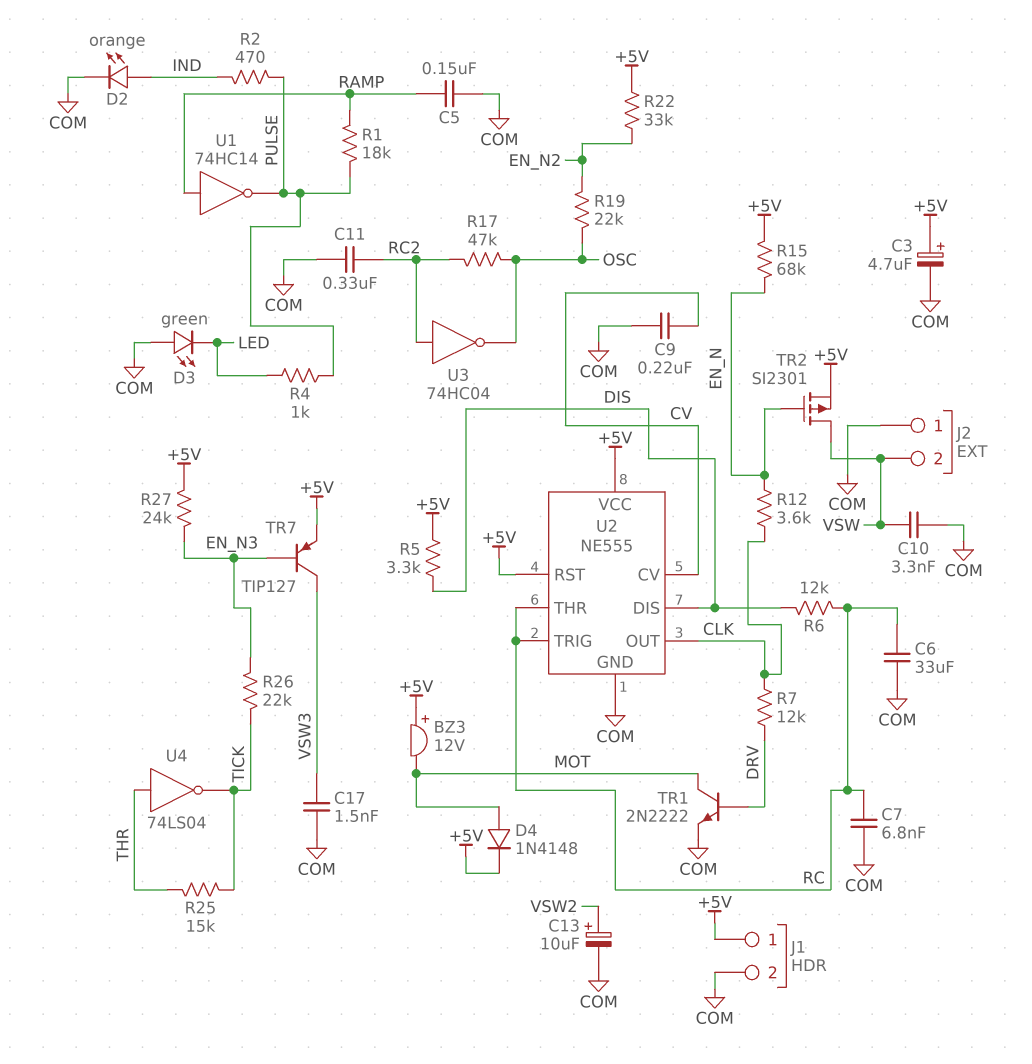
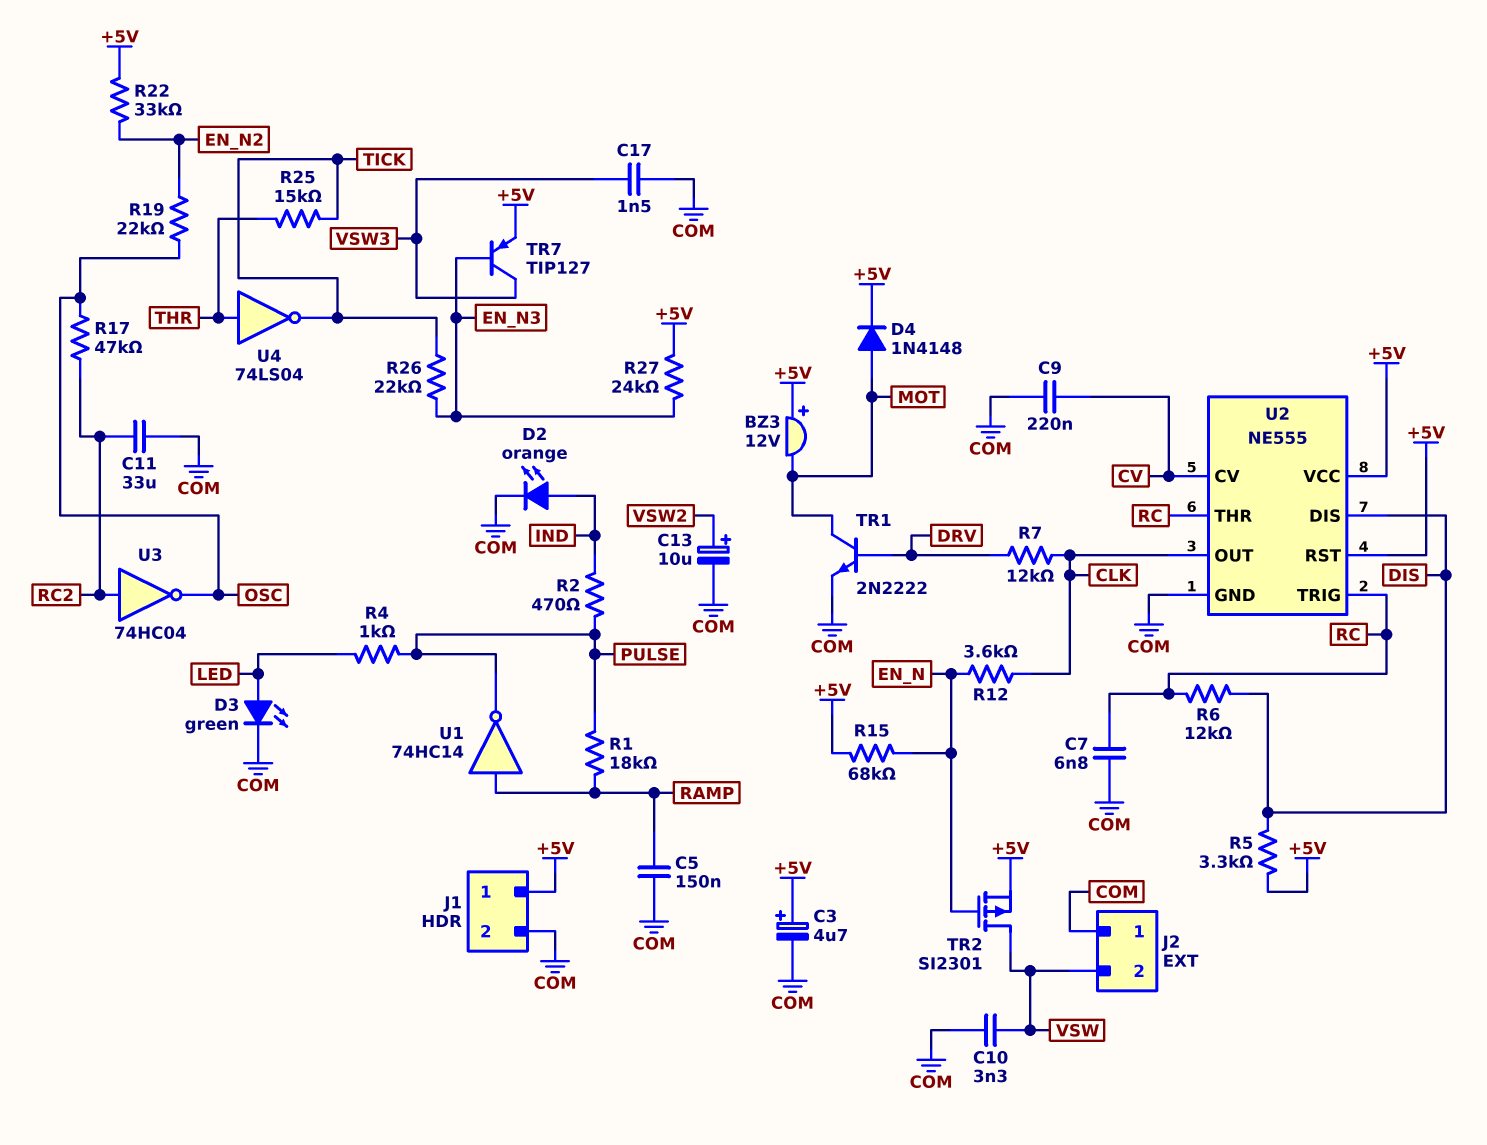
C6: 33uF (COM, RC) -> none
C11: 330nF (COM, RC2) -> 33uF (COM, RC2)
D3: LED green (A COM, K LED) -> LED green (A LED, K COM)

